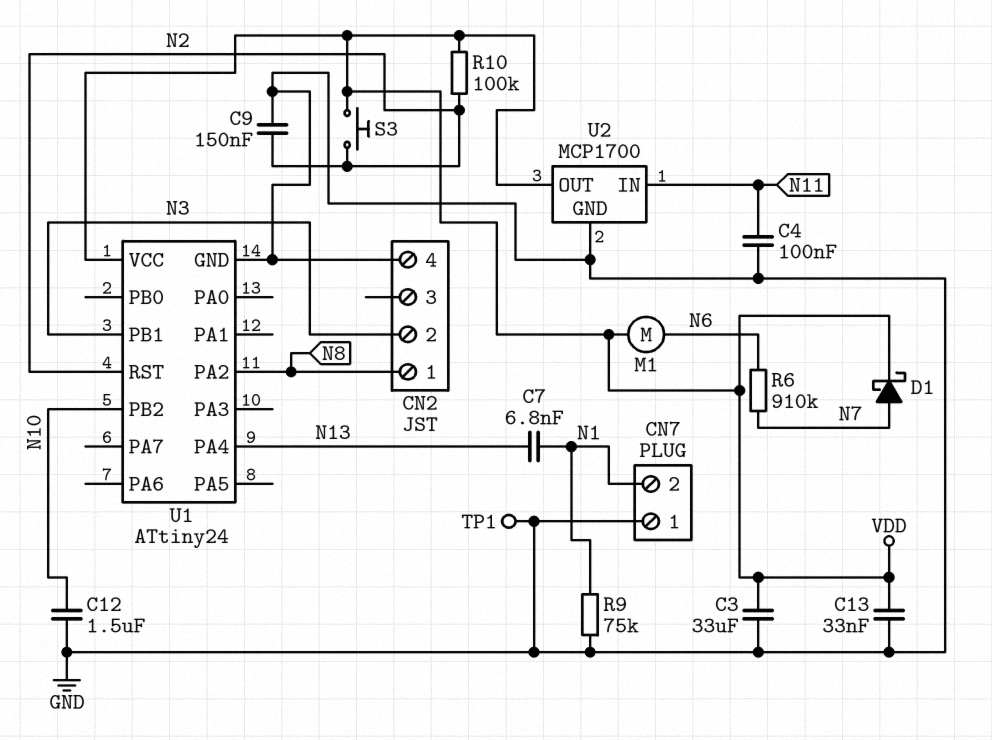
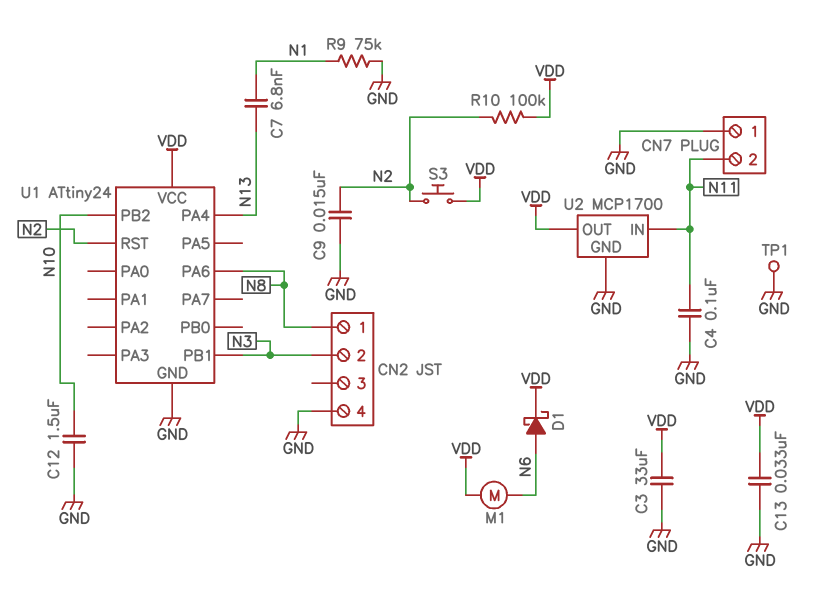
C9: 150nF (GND, N2) -> 15nF (GND, N2)
CN7 pin 2: N1 -> N11
D1: schottky (A N7, K VDD) -> schottky (A N6, K VDD)
R6: 910k (N6, N7) -> none
U1 pin PA2: N8 -> none
U1 pin PA6: none -> N8

